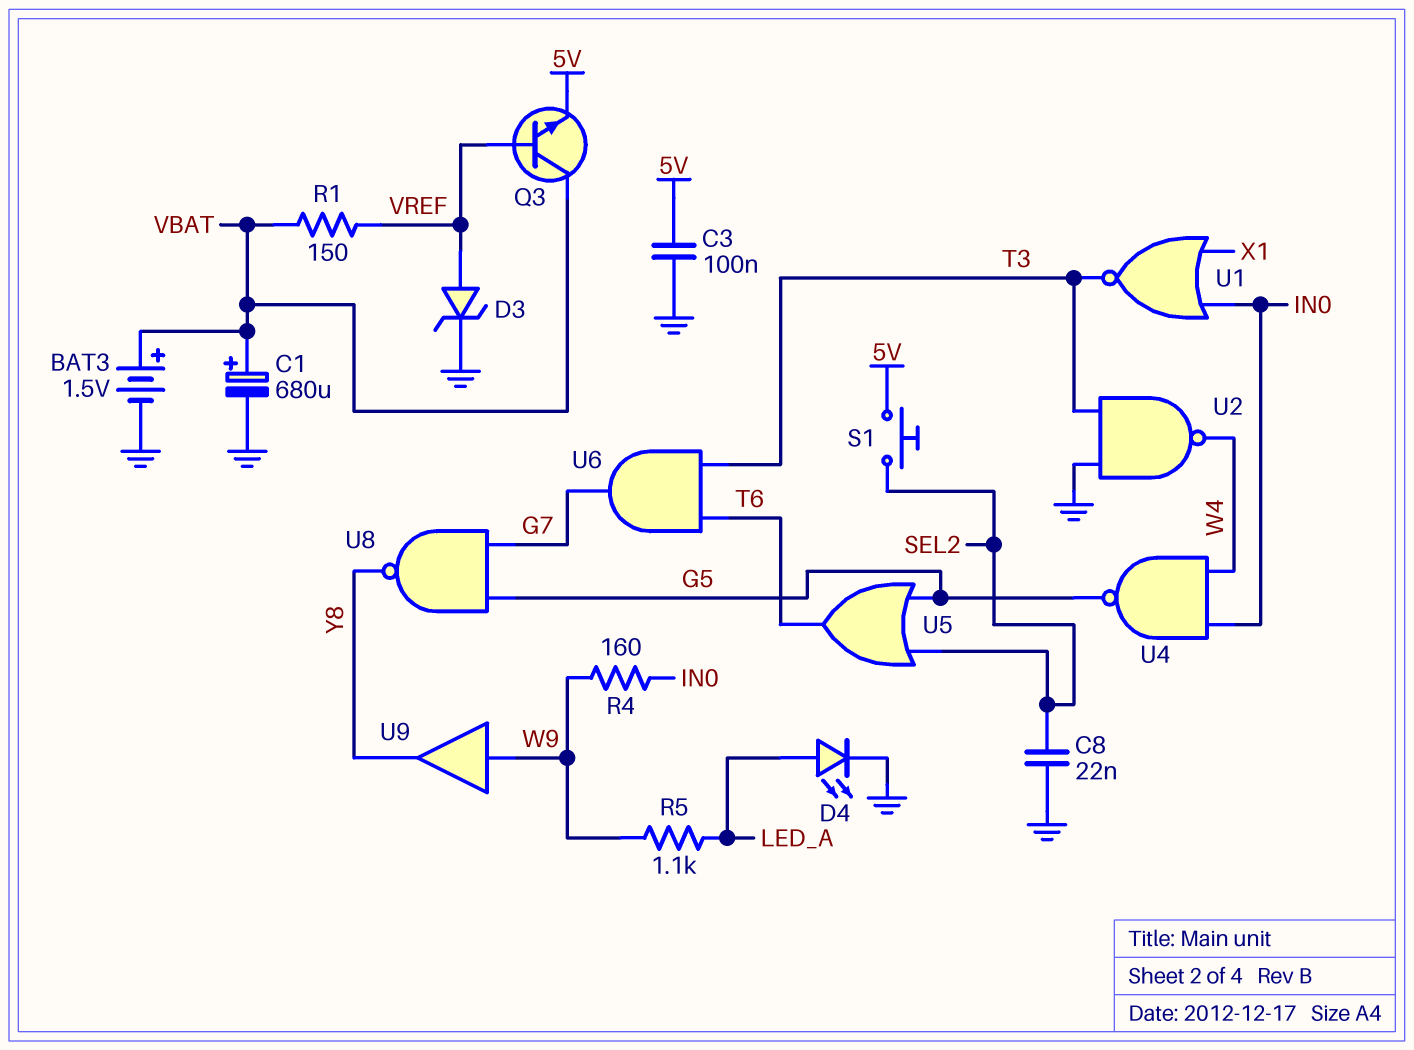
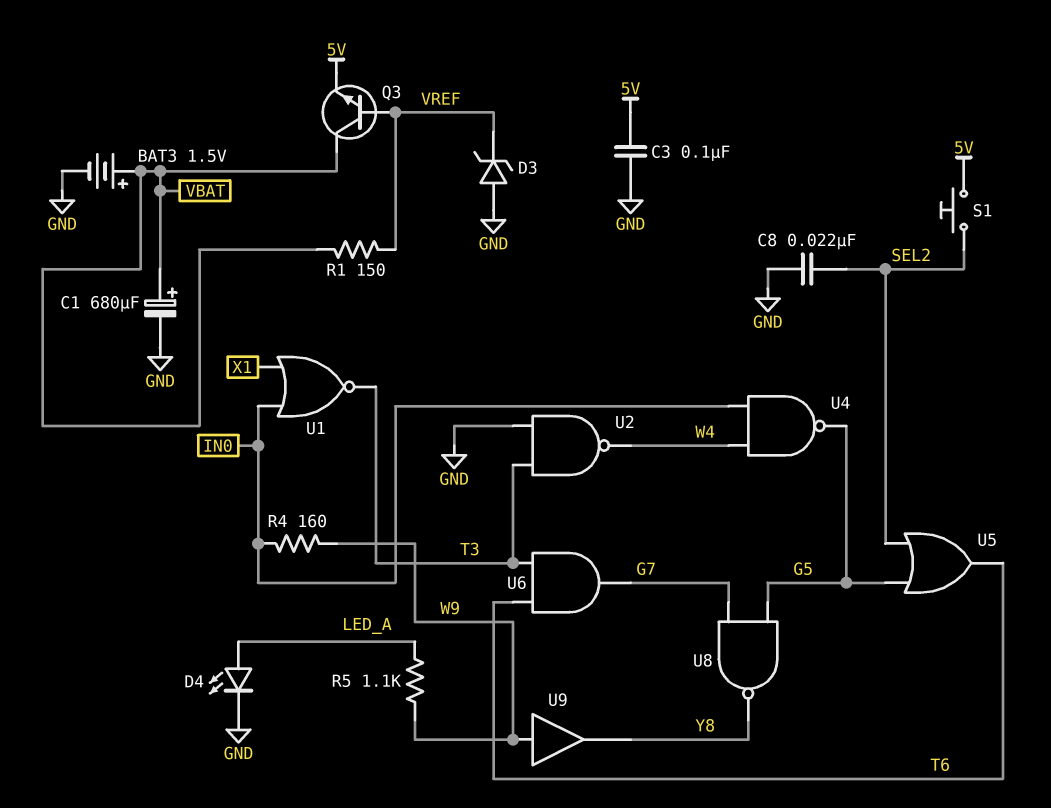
D3: zener (A VREF, K GND) -> zener (A GND, K VREF)

